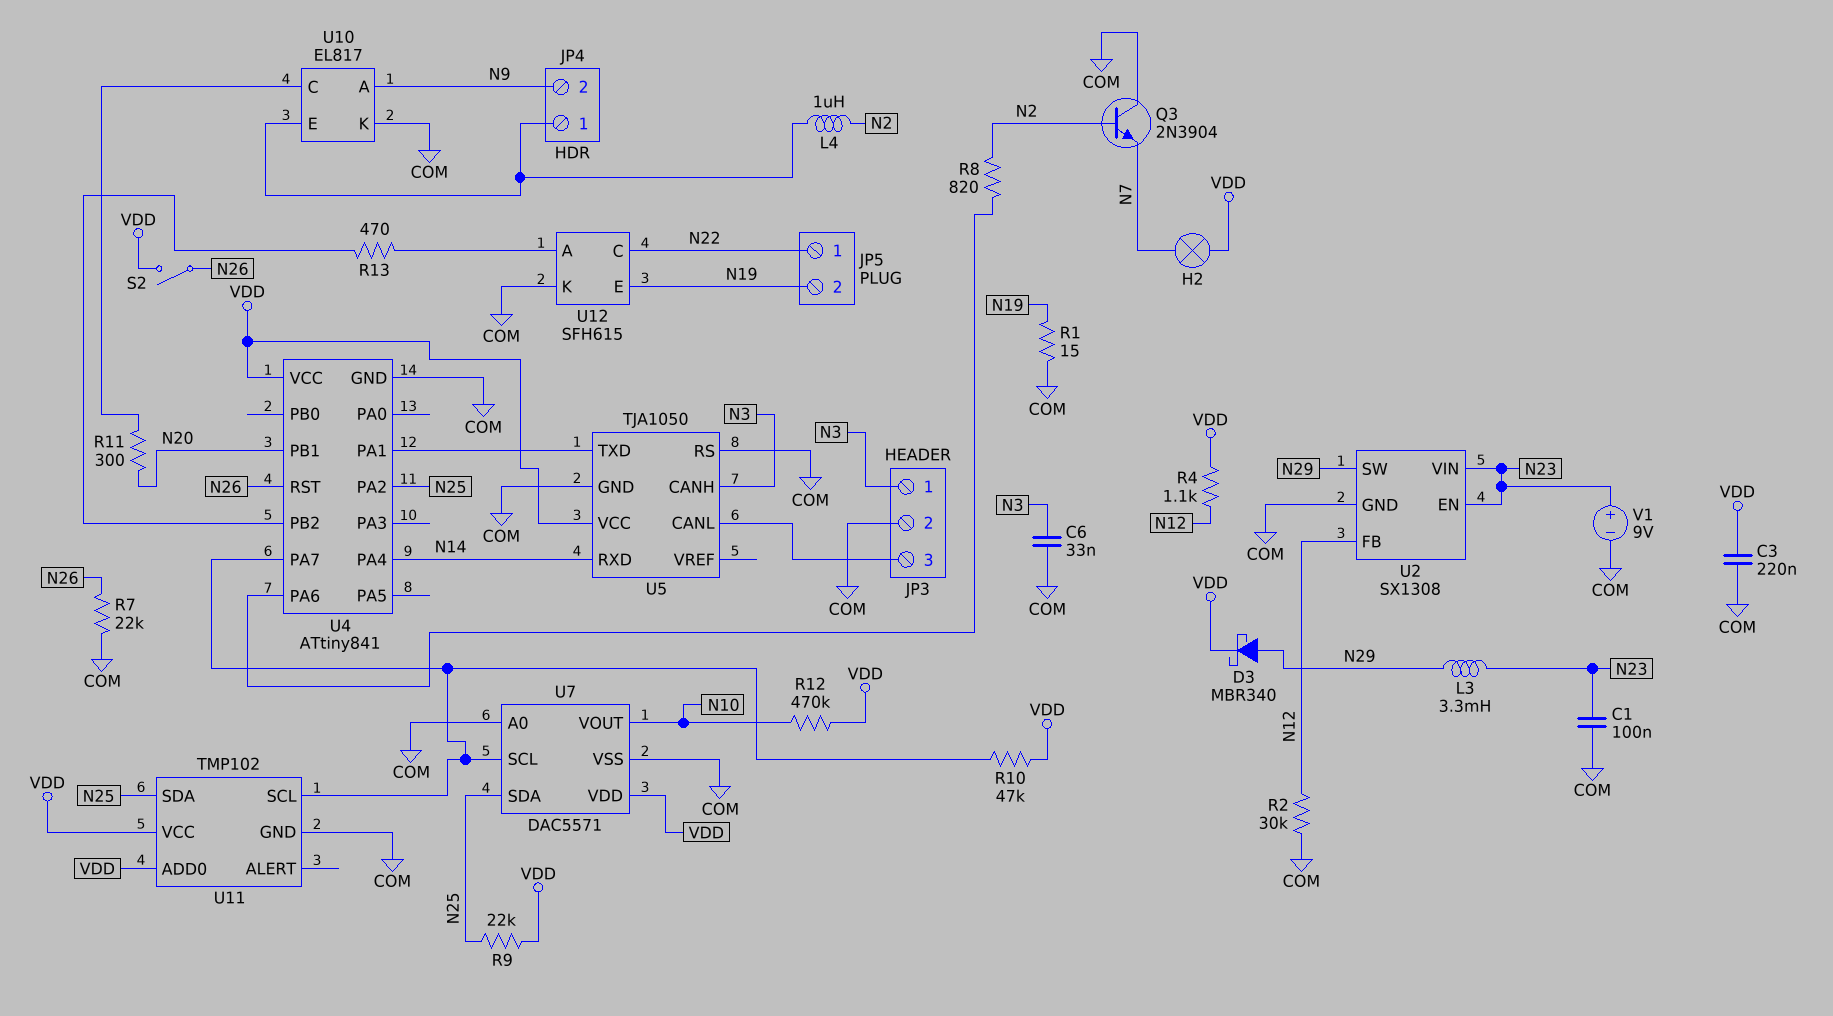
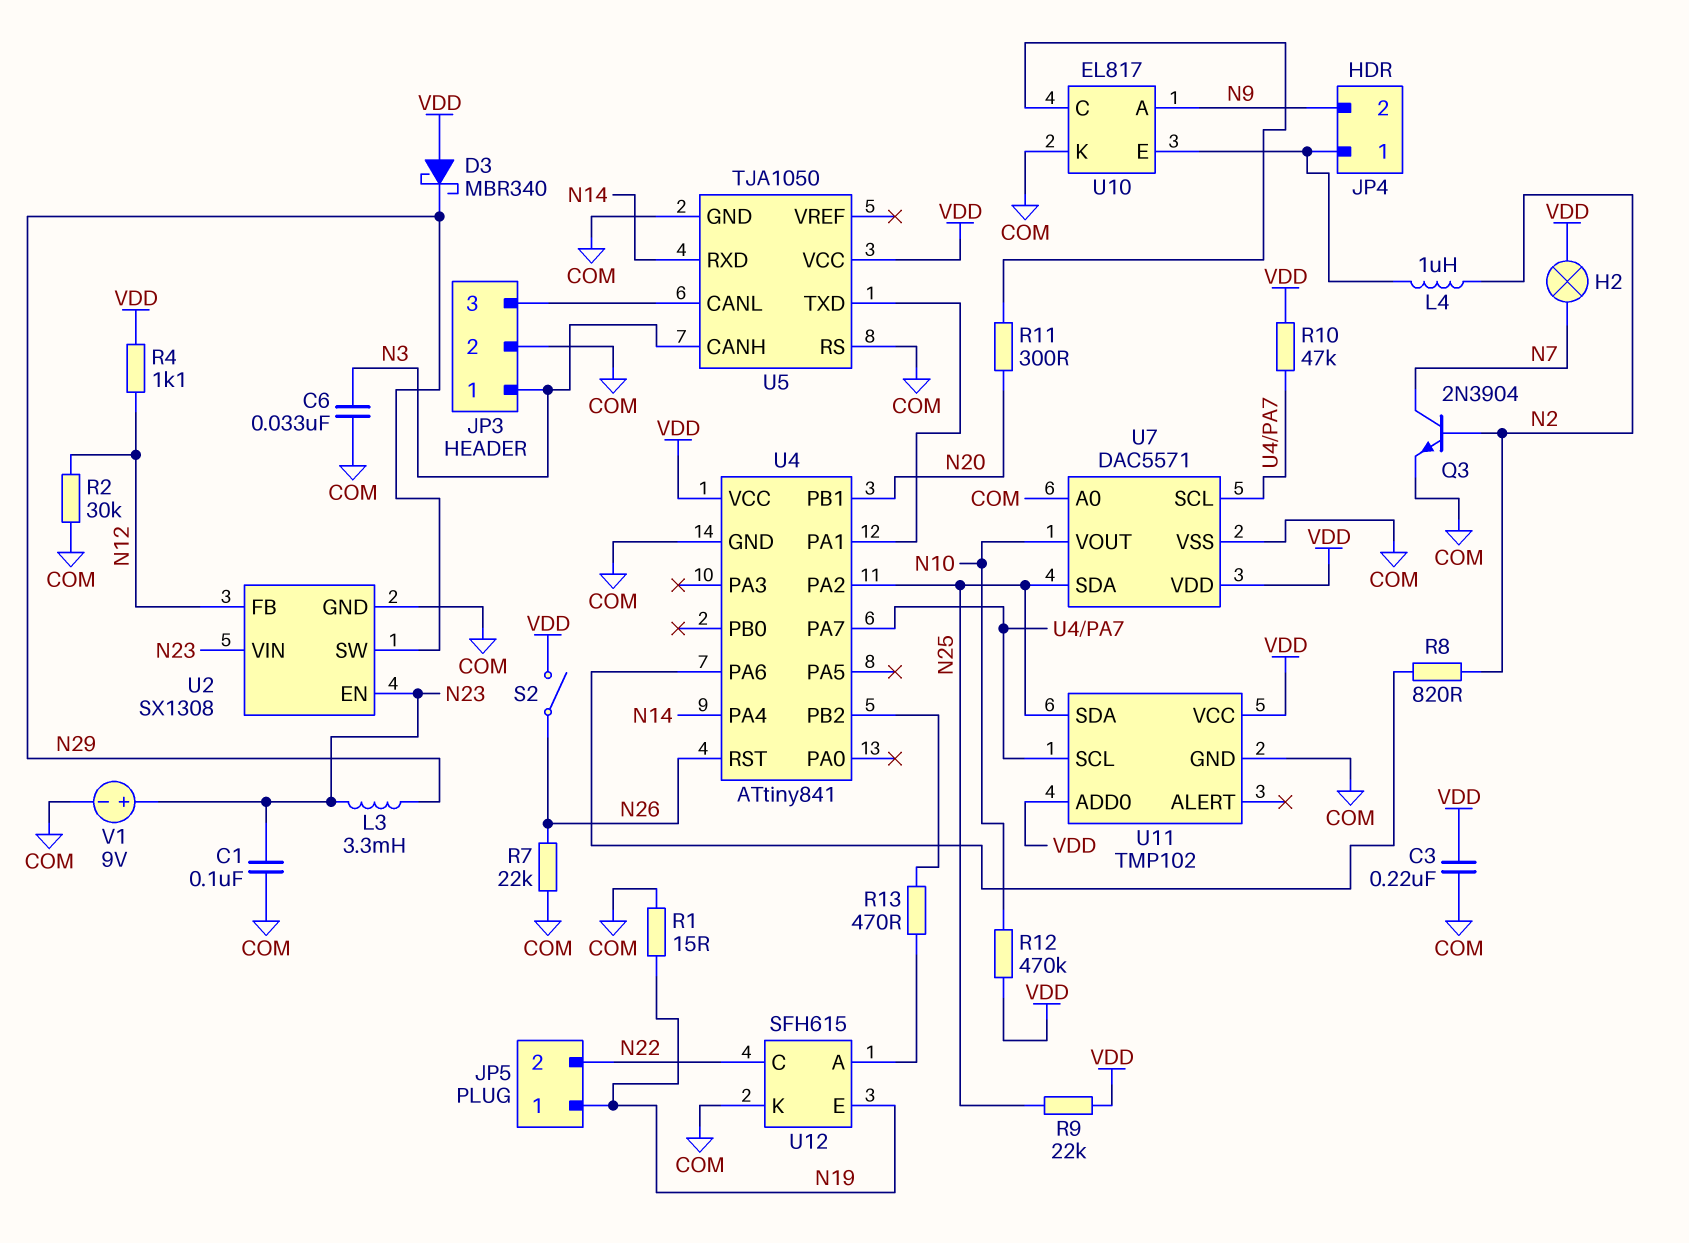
D3: schottky MBR340 (A N29, K VDD) -> schottky MBR340 (A VDD, K N29)
JP5 pin 1: N22 -> N19
JP5 pin 2: N19 -> N22
Q3: NPN 2N3904 (B N2, C COM, E N7) -> NPN 2N3904 (B N2, C N7, E COM)

